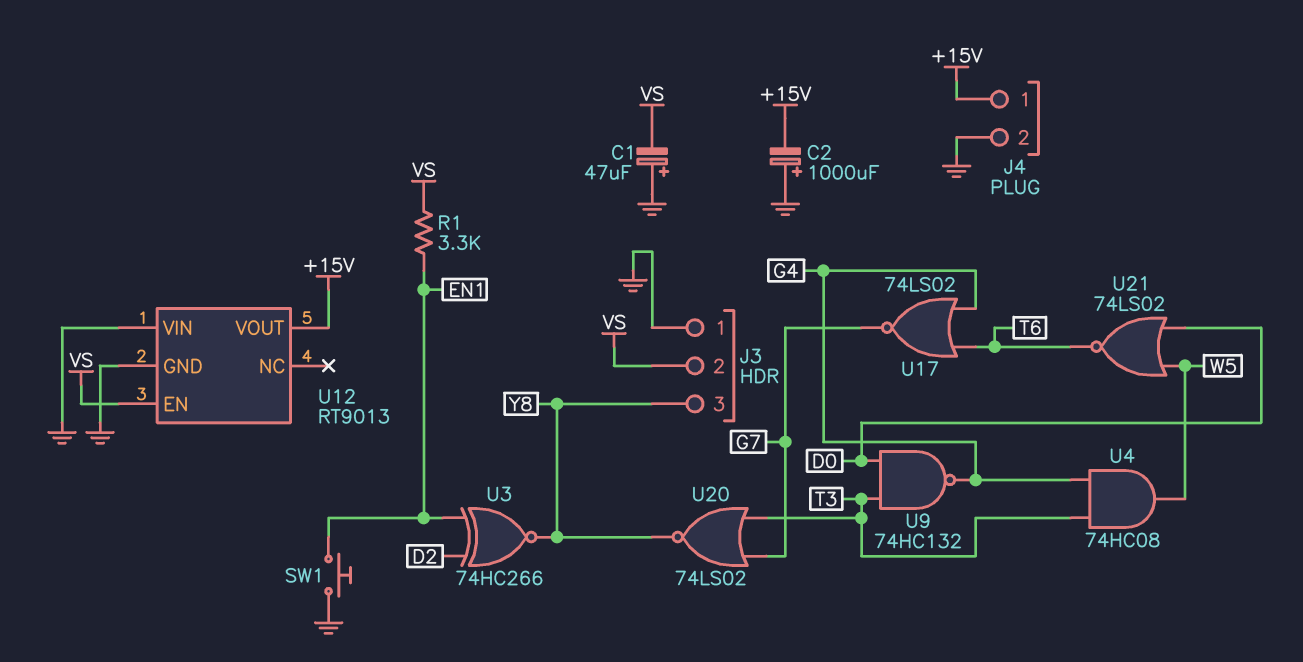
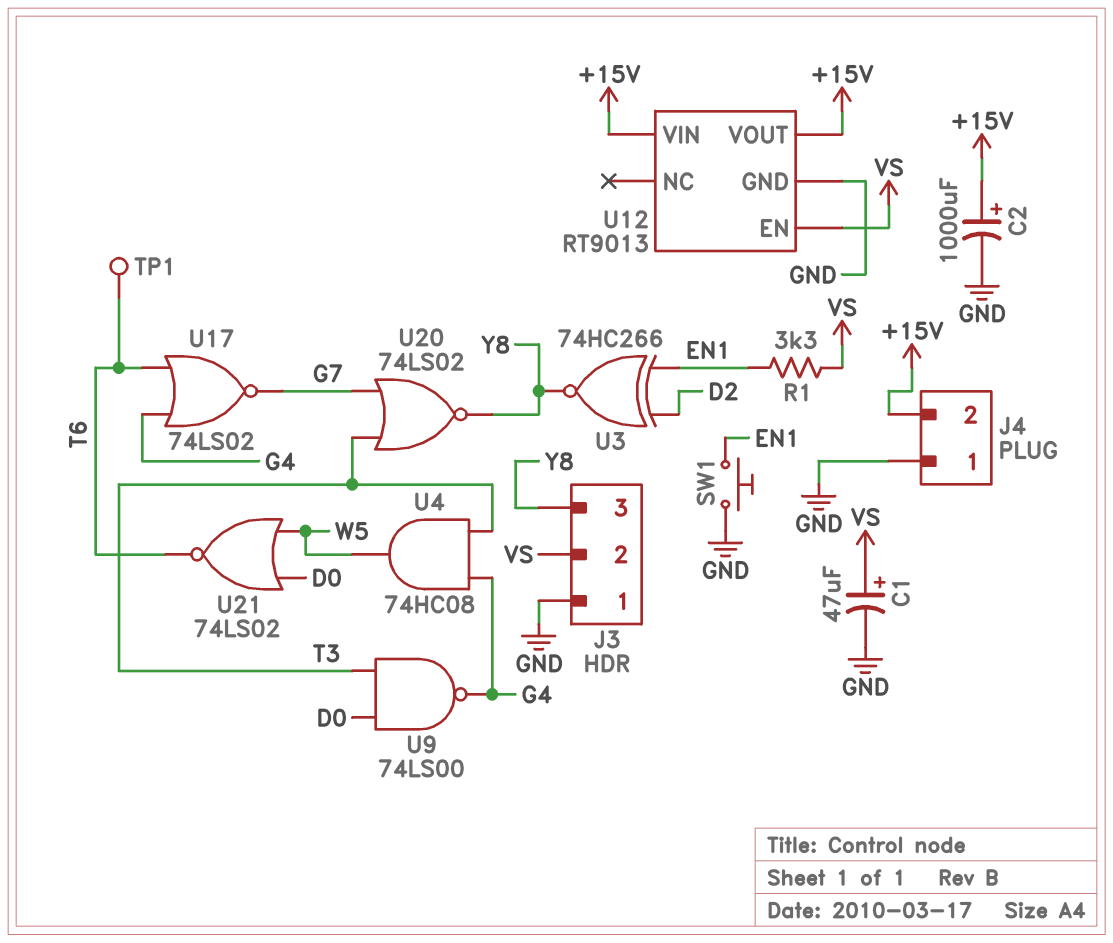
C1: 47uF (plus GND, minus VS) -> 47uF (plus VS, minus GND)
C2: 1000uF (plus GND, minus +15V) -> 1000uF (plus +15V, minus GND)
J4 pin 1: +15V -> GND
J4 pin 2: GND -> +15V
TP1: none -> test point (T6)
U9: NAND 74HC132 (in D0, in T3, out G4) -> NAND 74LS00 (in D0, in T3, out G4)
U12 pin VIN: GND -> +15V

